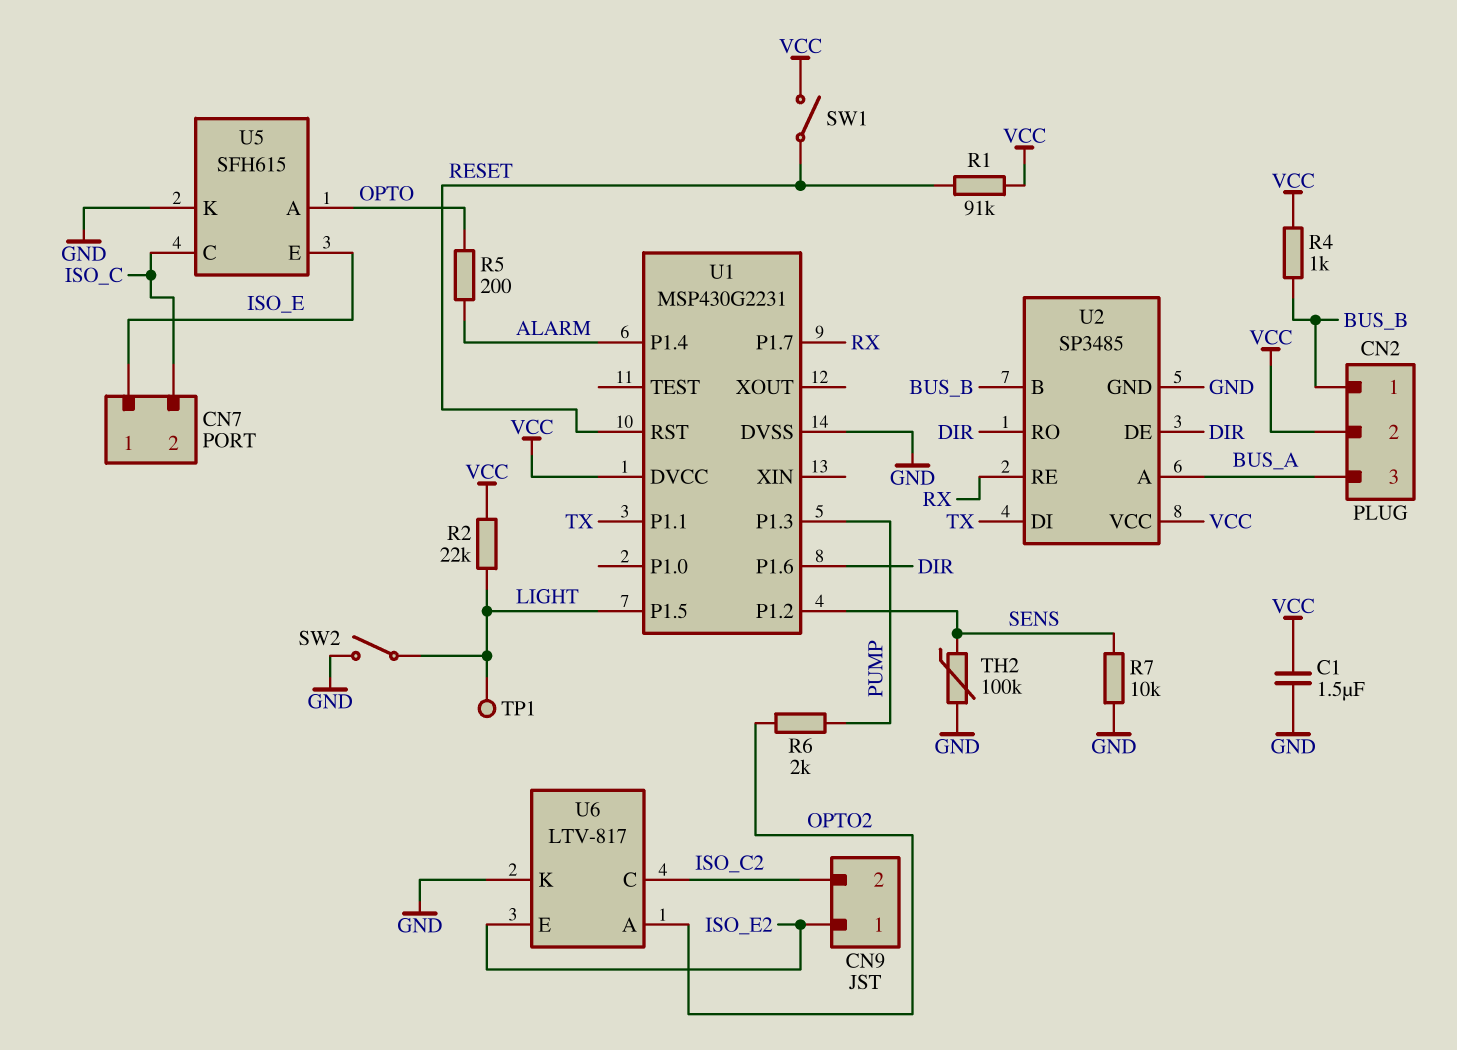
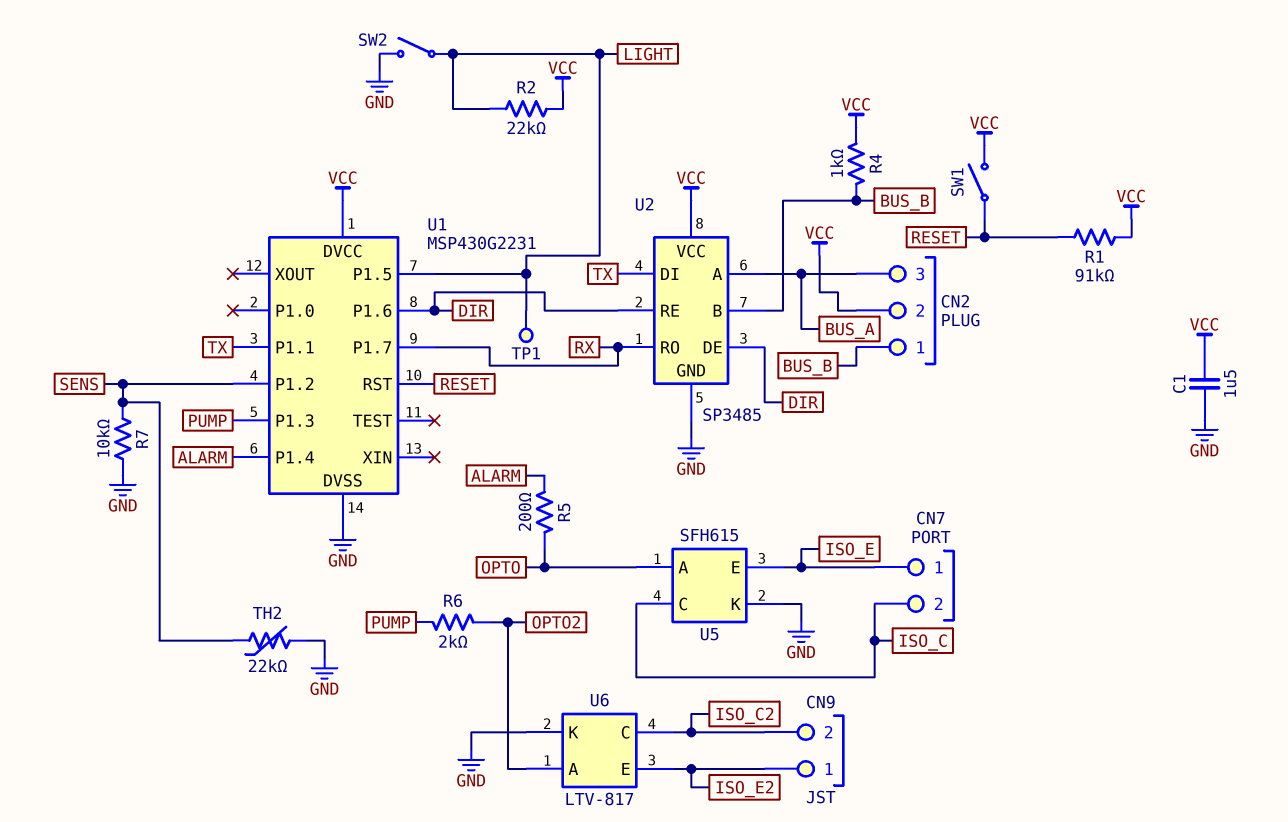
TH2: 100k (GND, SENS) -> 22k (GND, SENS)
U2 pin RE: RX -> DIR
U2 pin RO: DIR -> RX

